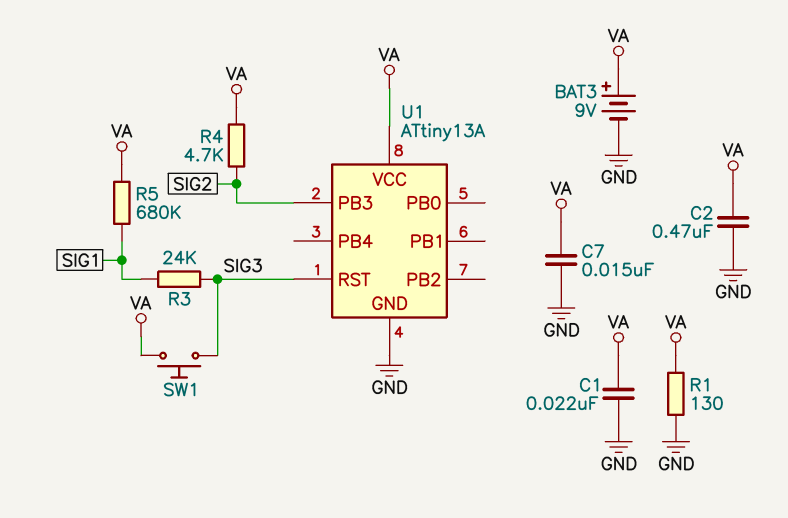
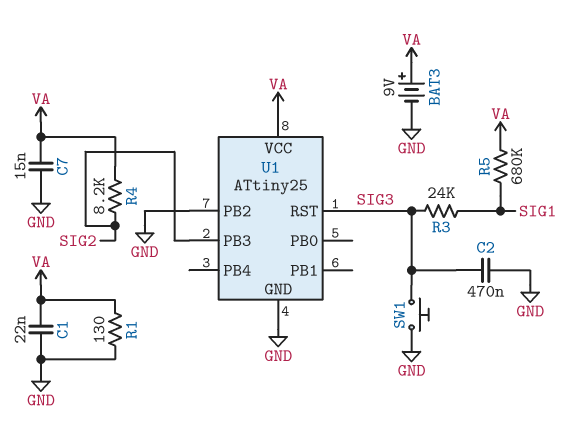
C2: 470nF (GND, VA) -> 470nF (GND, SIG3)
R4: 4.7k (SIG2, VA) -> 8.2k (SIG2, VA)
SW1: button (SIG3, VA) -> button (GND, SIG3)
U1: ATtiny13A -> ATtiny25
U1 pin PB2: none -> GND

